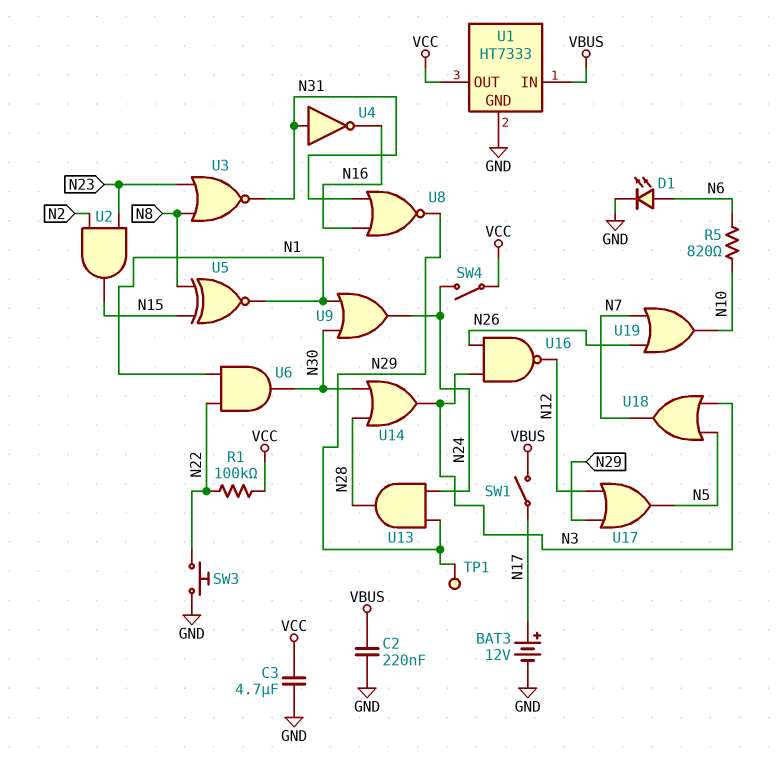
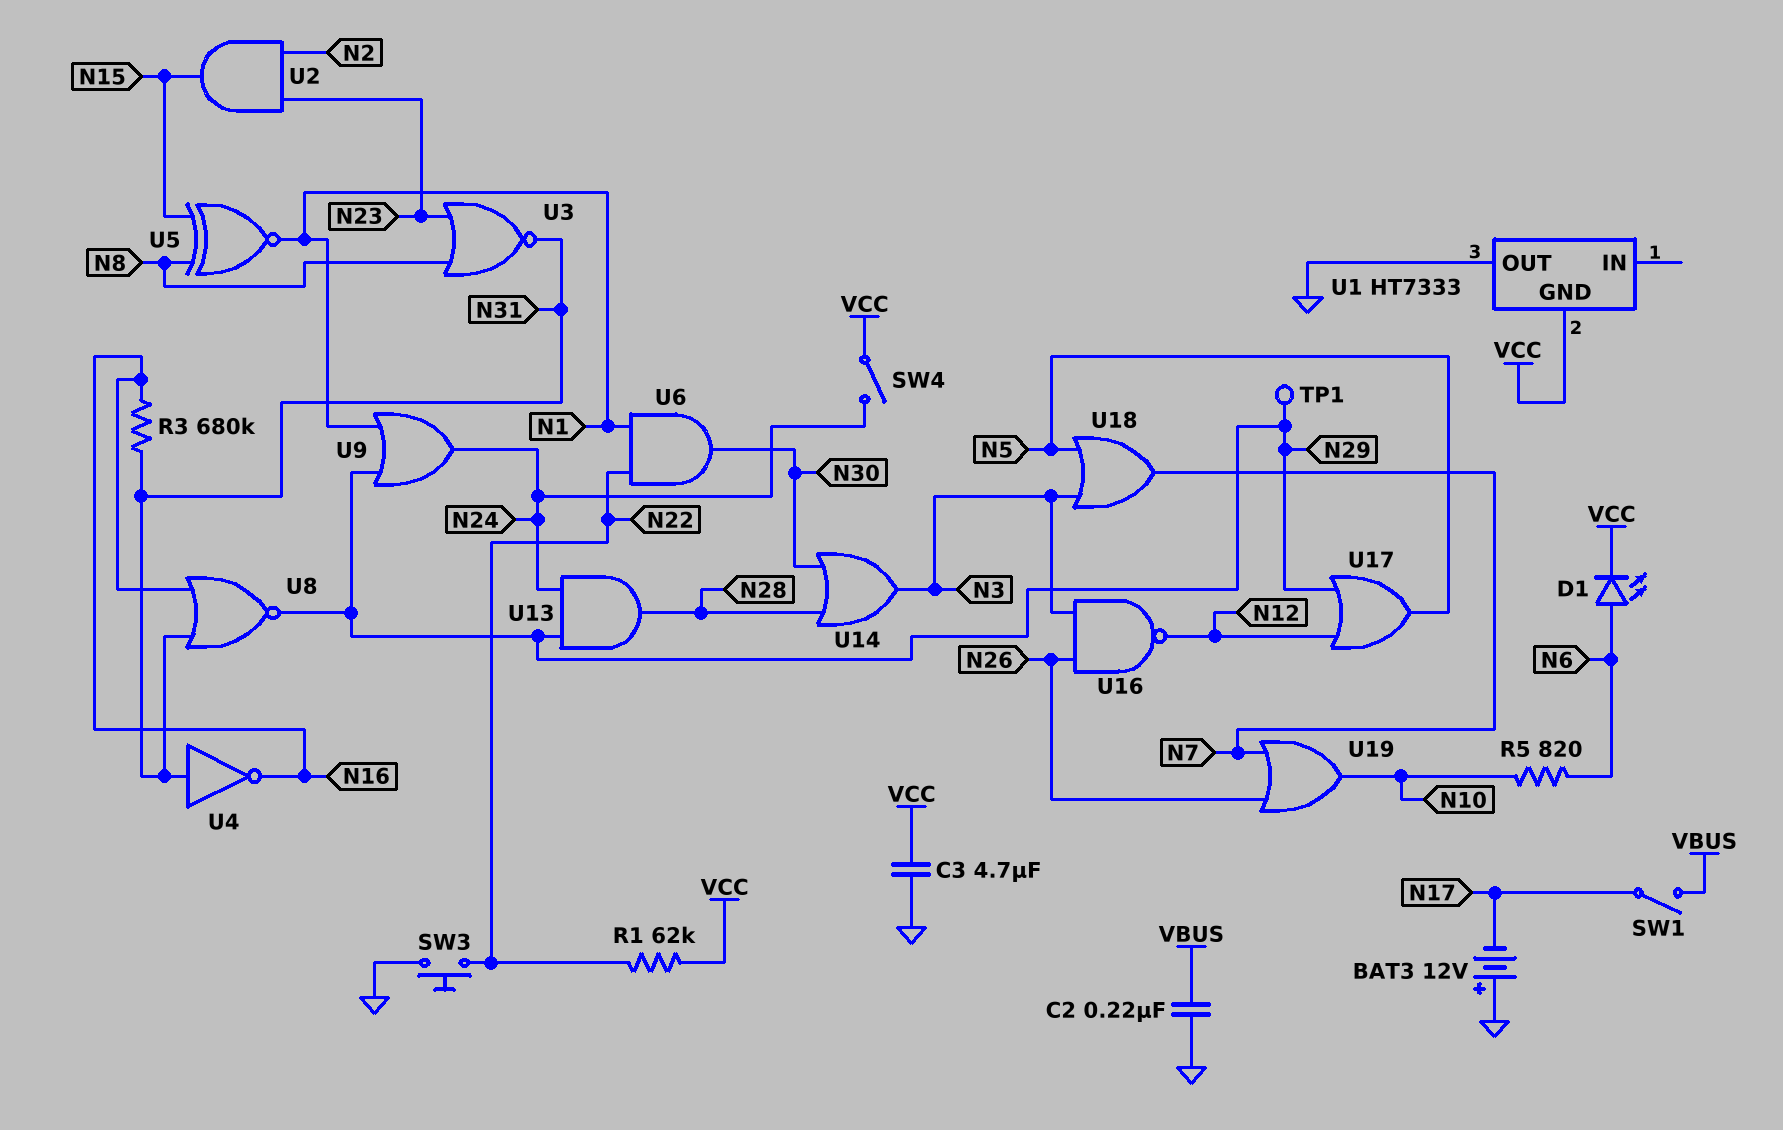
BAT3: 12V (plus N17, minus GND) -> 12V (plus GND, minus N17)
D1: LED (A N6, K GND) -> LED (A N6, K VCC)
R1: 100k (N22, VCC) -> 62k (N22, VCC)
R3: none -> 680k (N16, N31)
U1 pin GND: GND -> VCC
U1 pin IN: VBUS -> none
U1 pin OUT: VCC -> GND
U9: OR (in N1, in N30, out N24) -> OR (in N1, in N29, out N24)

